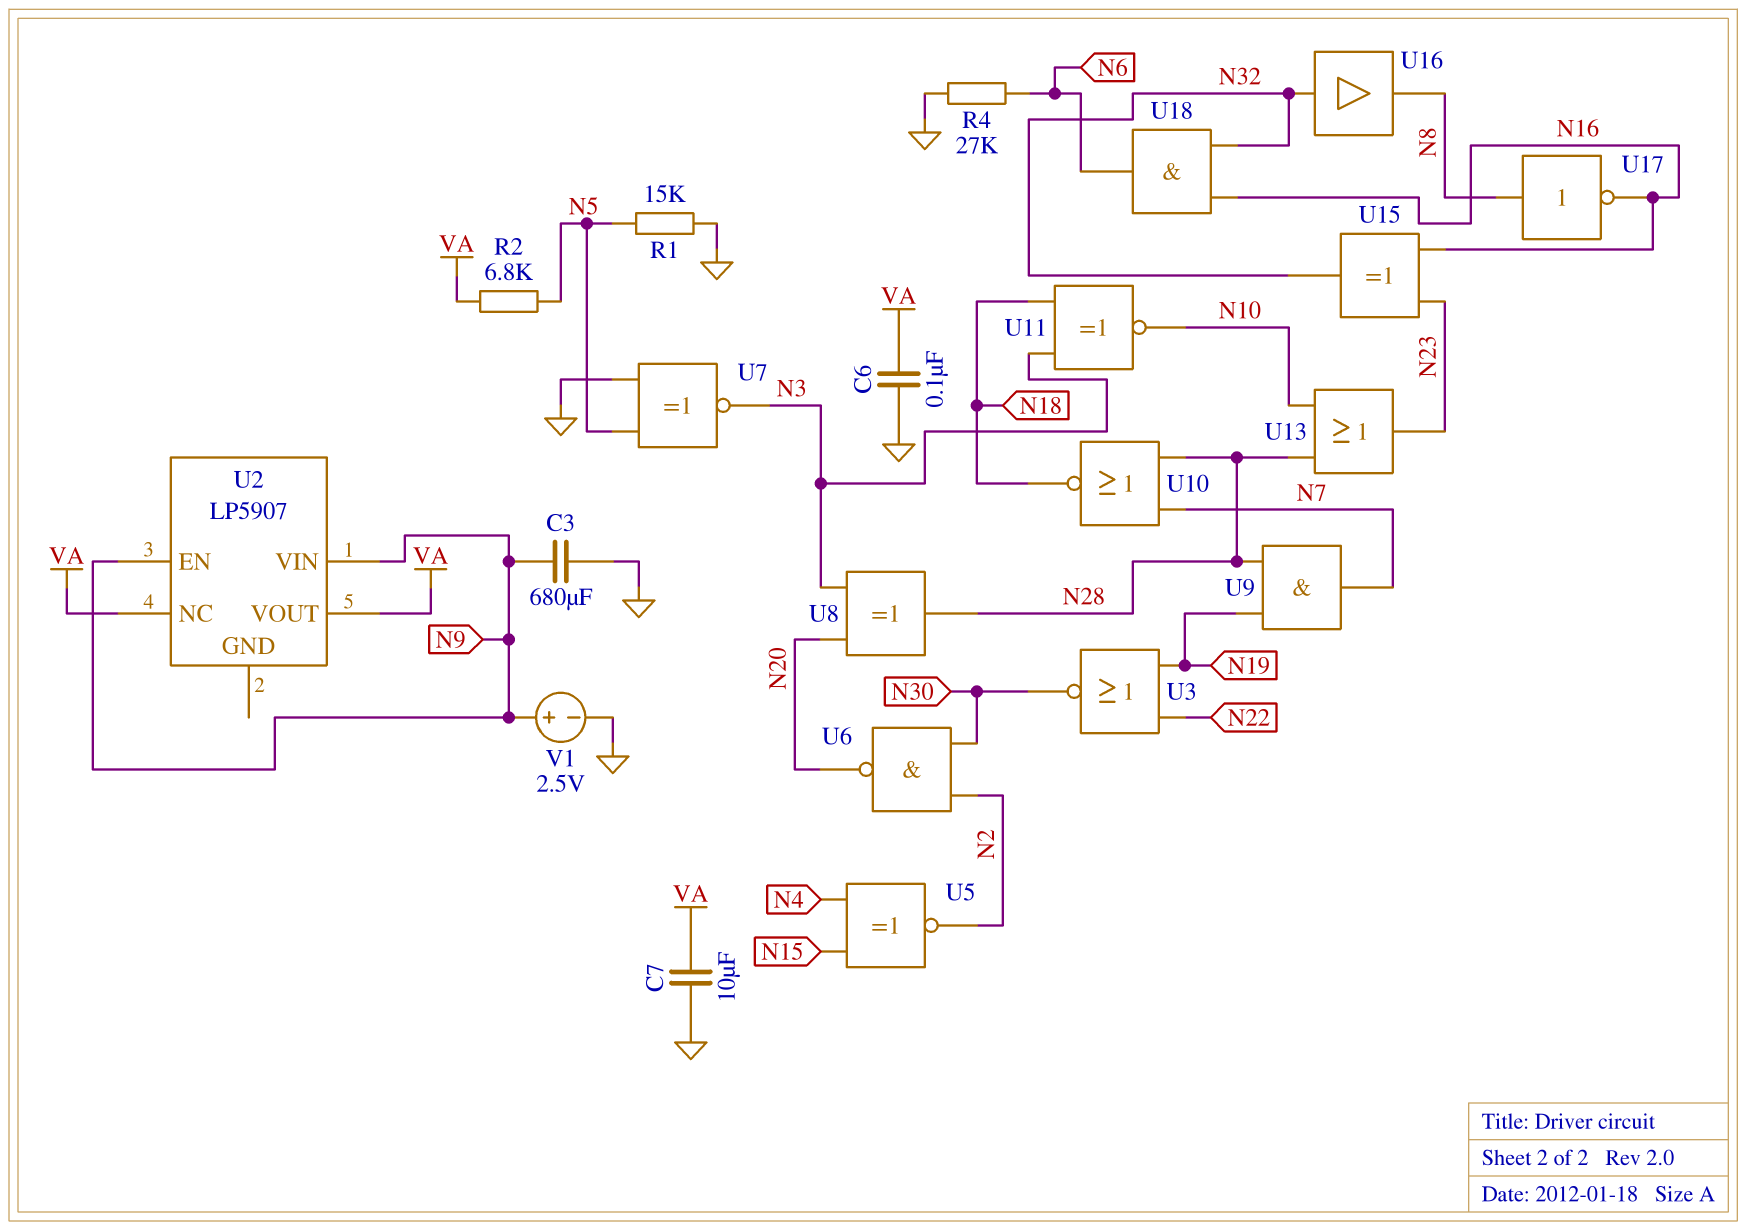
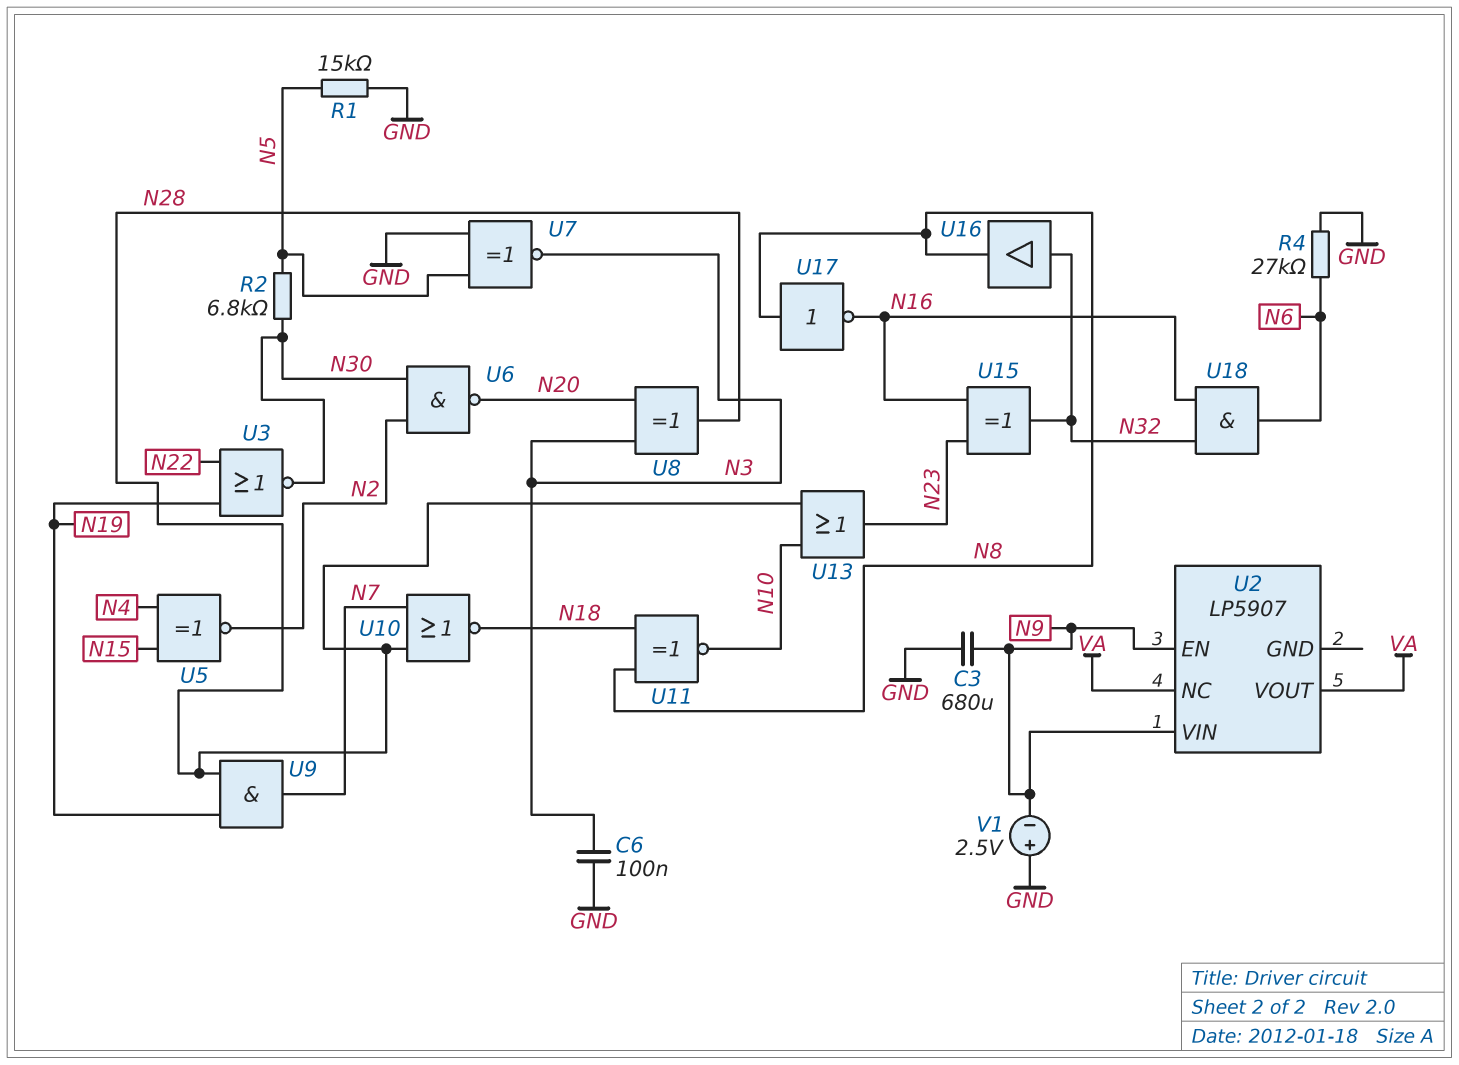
C6: 100nF (GND, VA) -> 100nF (GND, N3)
C7: 10uF (GND, VA) -> none
R2: 6.8k (N5, VA) -> 6.8k (N5, N30)
U11: XNOR (in N3, in N18, out N10) -> XNOR (in N8, in N18, out N10)
V1: 2.5V (plus N9, minus GND) -> 2.5V (plus GND, minus N9)

